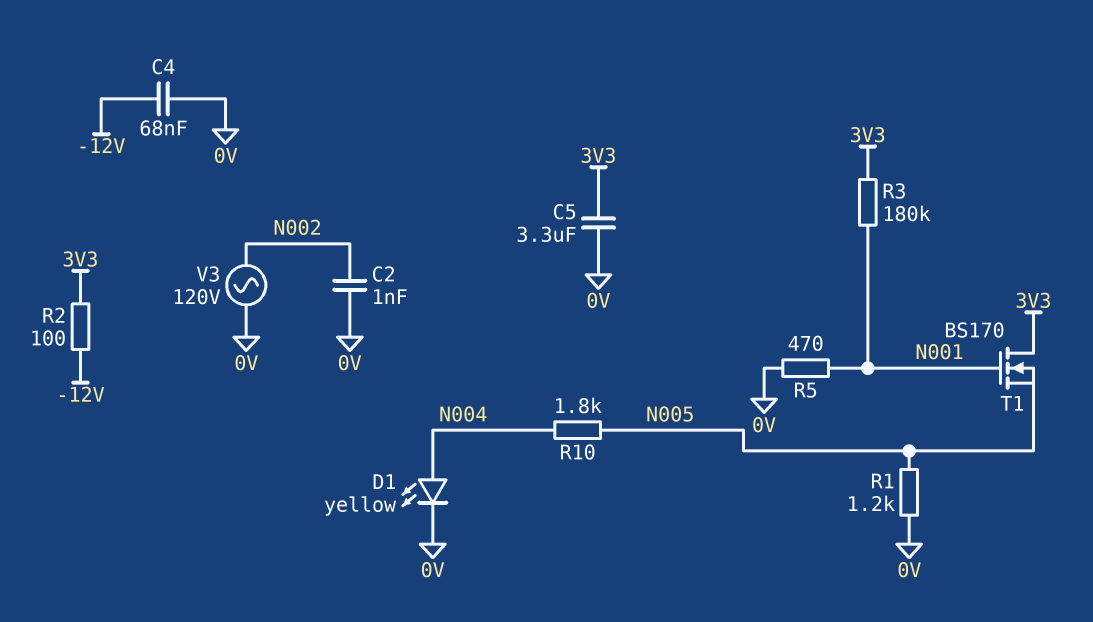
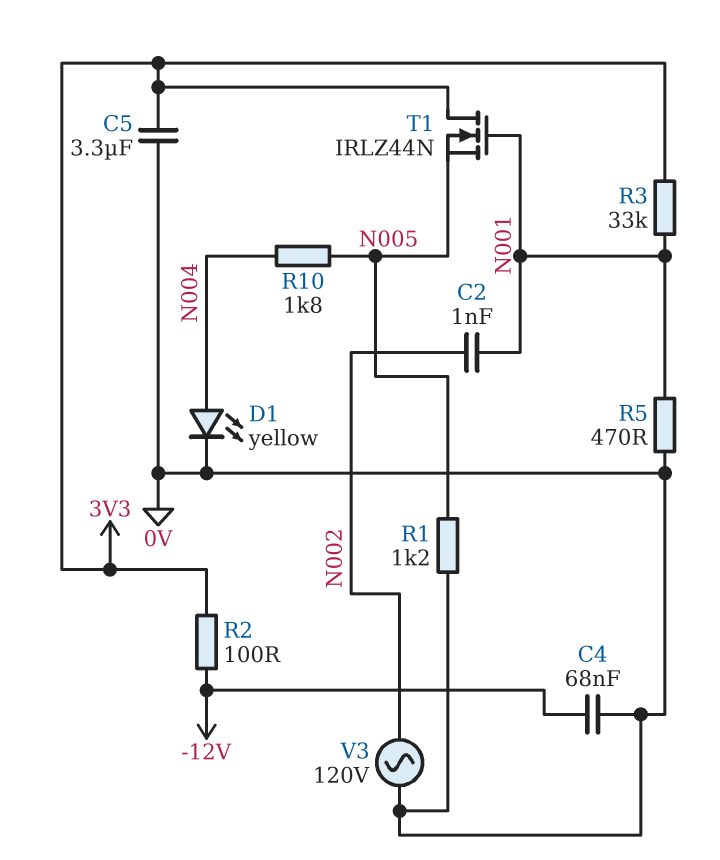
C2: 1nF (0V, N002) -> 1nF (N001, N002)
R3: 180k (3V3, N001) -> 33k (3V3, N001)
T1: NMOS BS170 (G N001, D 3V3, S N005) -> NMOS IRLZ44N (G N001, D 3V3, S N005)

